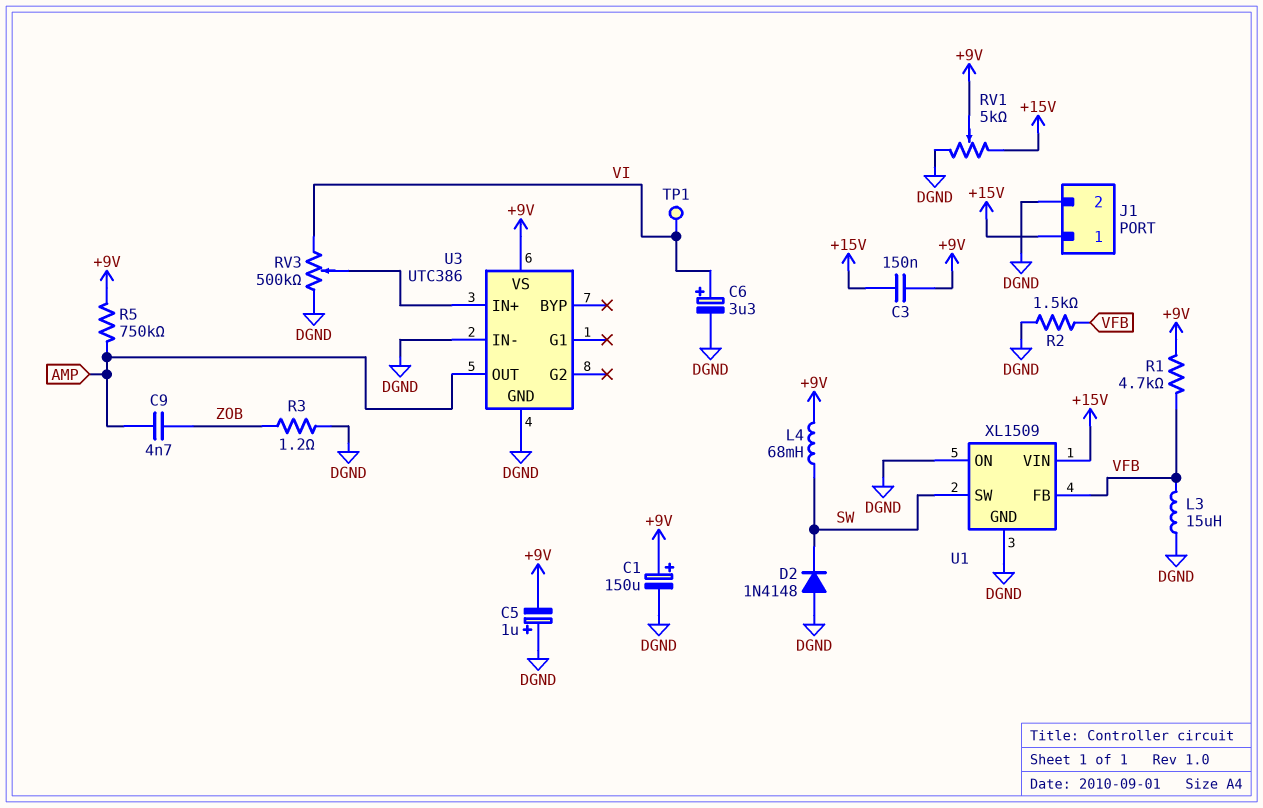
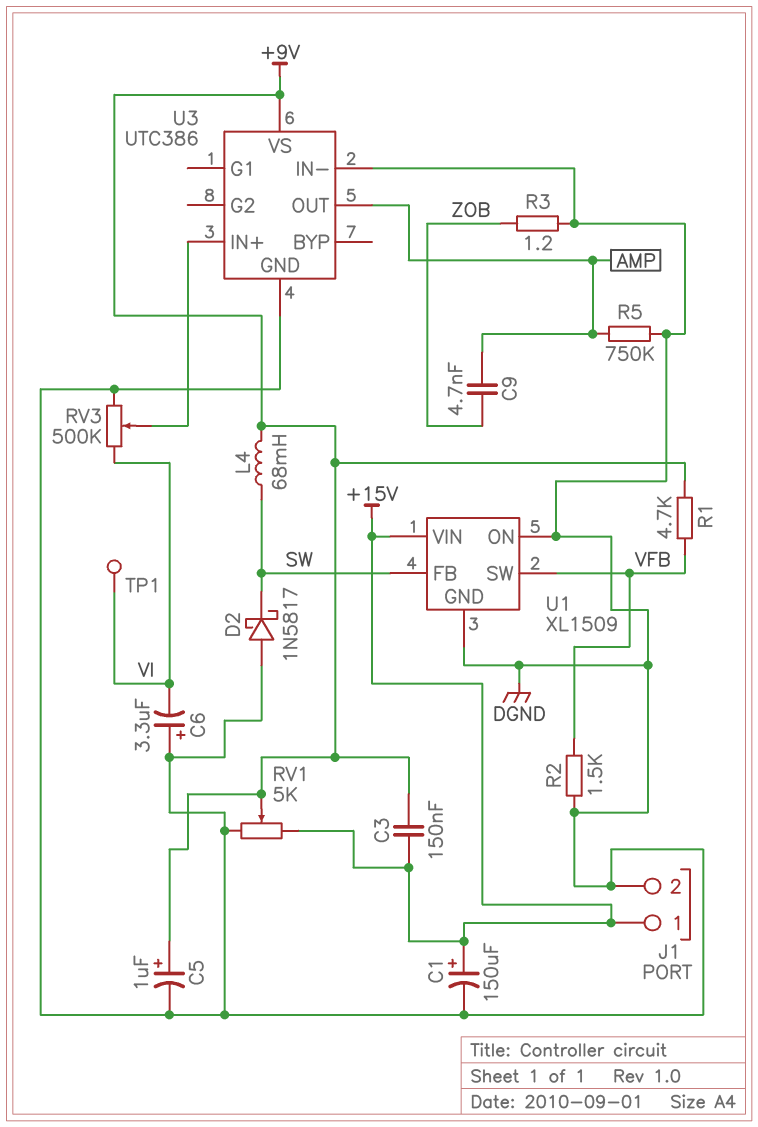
C1: 150uF (plus +9V, minus DGND) -> 150uF (plus +15V, minus DGND)
C5: 1uF (plus DGND, minus +9V) -> 1uF (plus +9V, minus DGND)
C6: 3.3uF (plus VI, minus DGND) -> 3.3uF (plus DGND, minus VI)
D2: diode 1N4148 (A DGND, K SW) -> schottky 1N5817 (A DGND, K SW)
L3: 15uH (DGND, VFB) -> none
R5: 750k (+9V, AMP) -> 750k (AMP, DGND)
U1 pin FB: VFB -> SW
U1 pin SW: SW -> VFB

